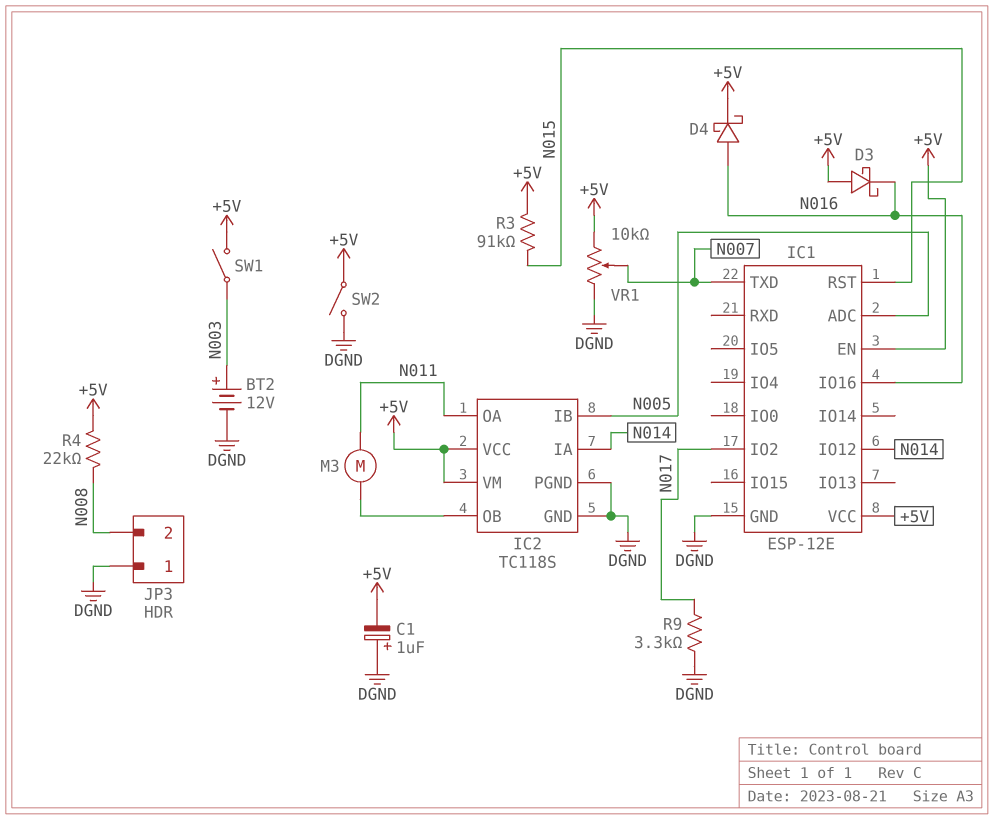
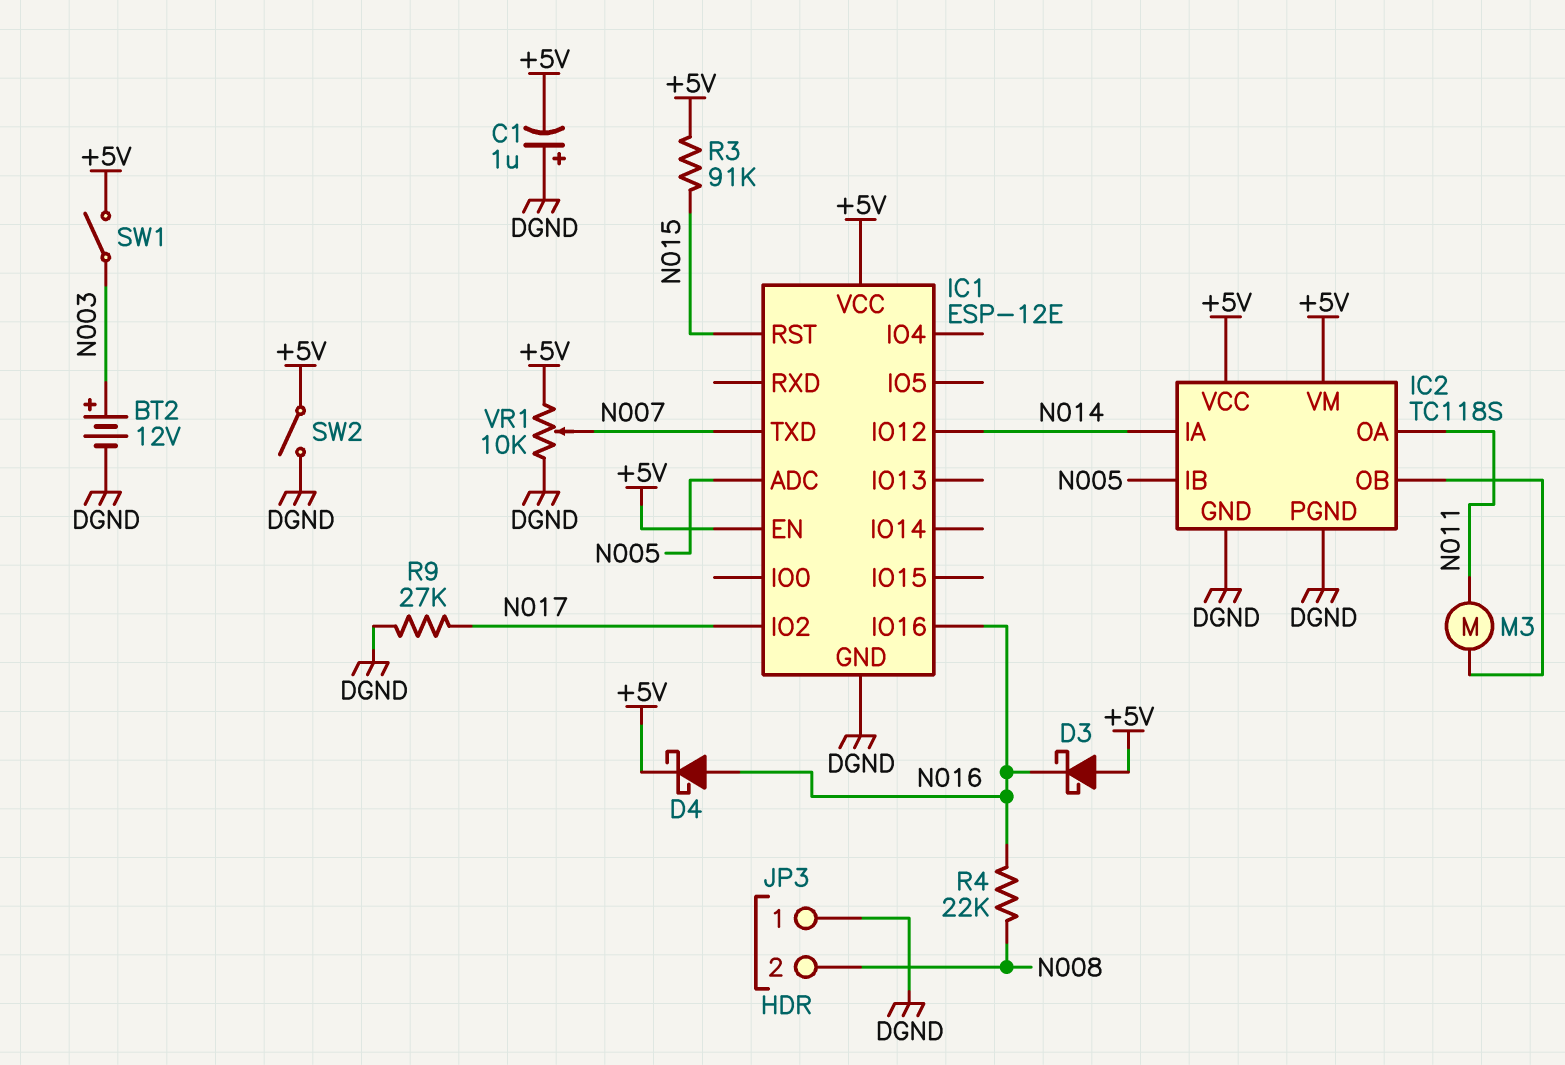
R4: 22k (+5V, N008) -> 22k (N008, N016)
R9: 3.3k (DGND, N017) -> 27k (DGND, N017)

